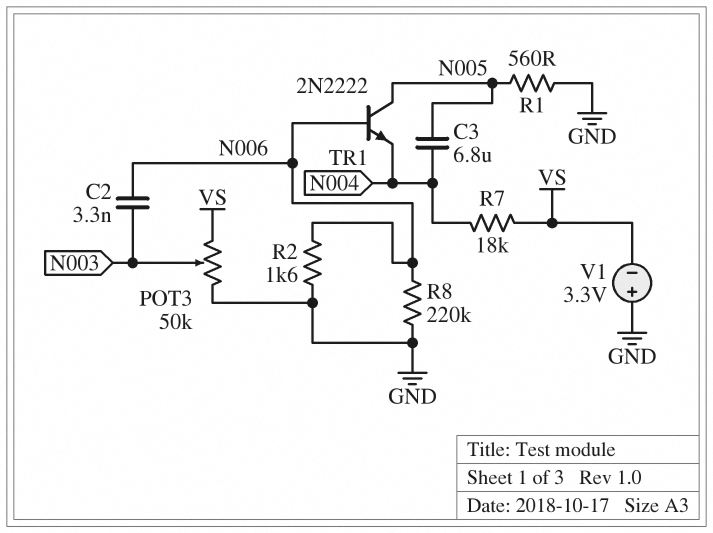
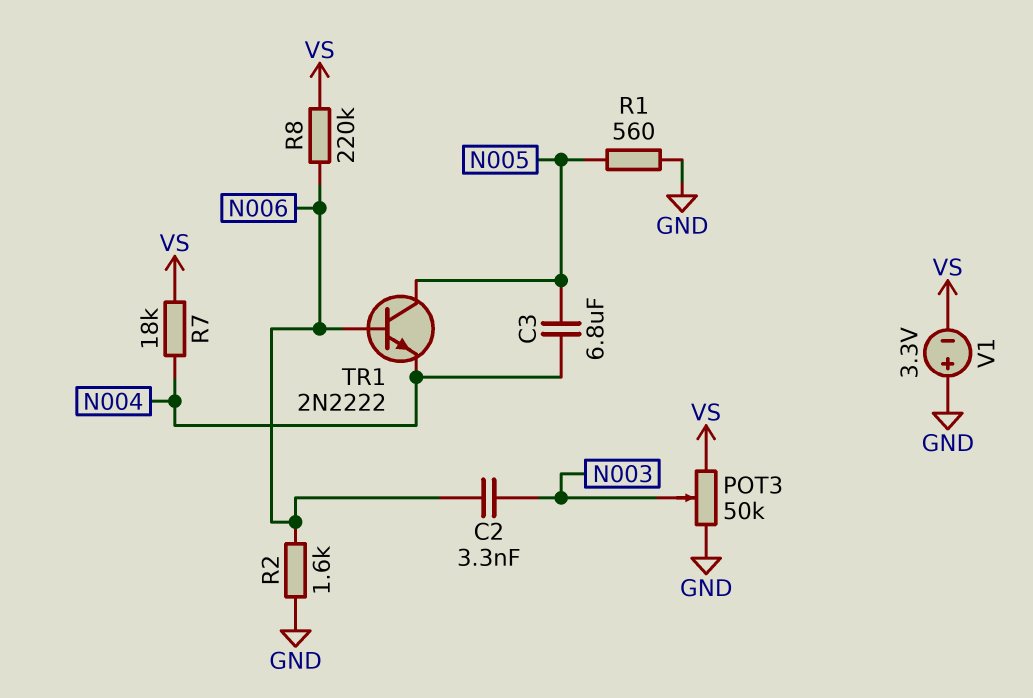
R8: 220k (GND, N006) -> 220k (N006, VS)

